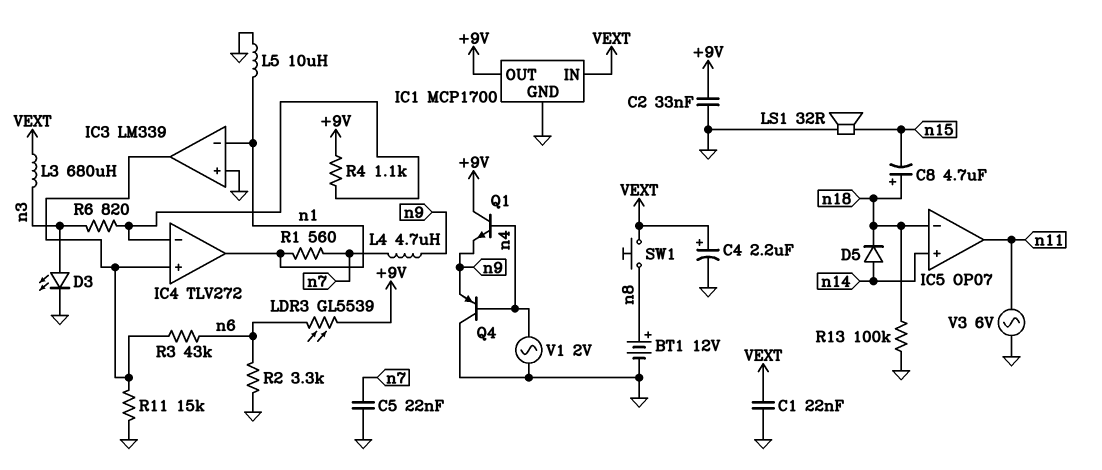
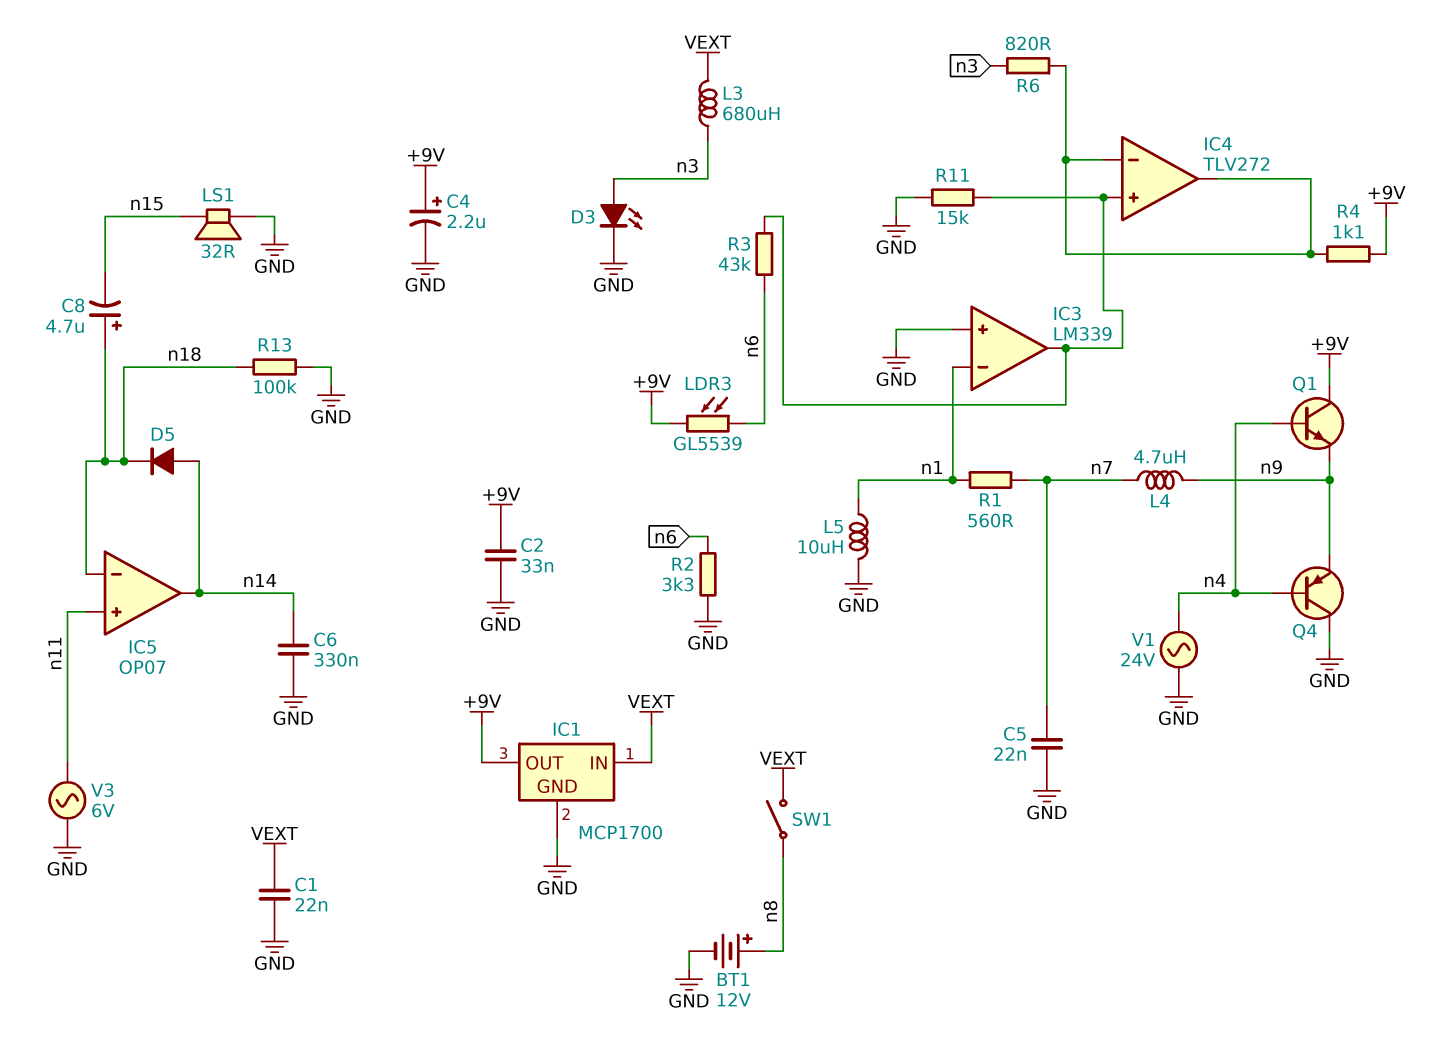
C4: 2.2uF (plus VEXT, minus GND) -> 2.2uF (plus +9V, minus GND)
C6: none -> 330nF (GND, n14)
IC4 pin out: n1 -> IC4/in-
IC5 pin in+: n14 -> n11
IC5 pin out: n11 -> n14
SW1: button (VEXT, n8) -> switch (VEXT, n8)
V1: AC 2V (GND, n4) -> AC 24V (GND, n4)

